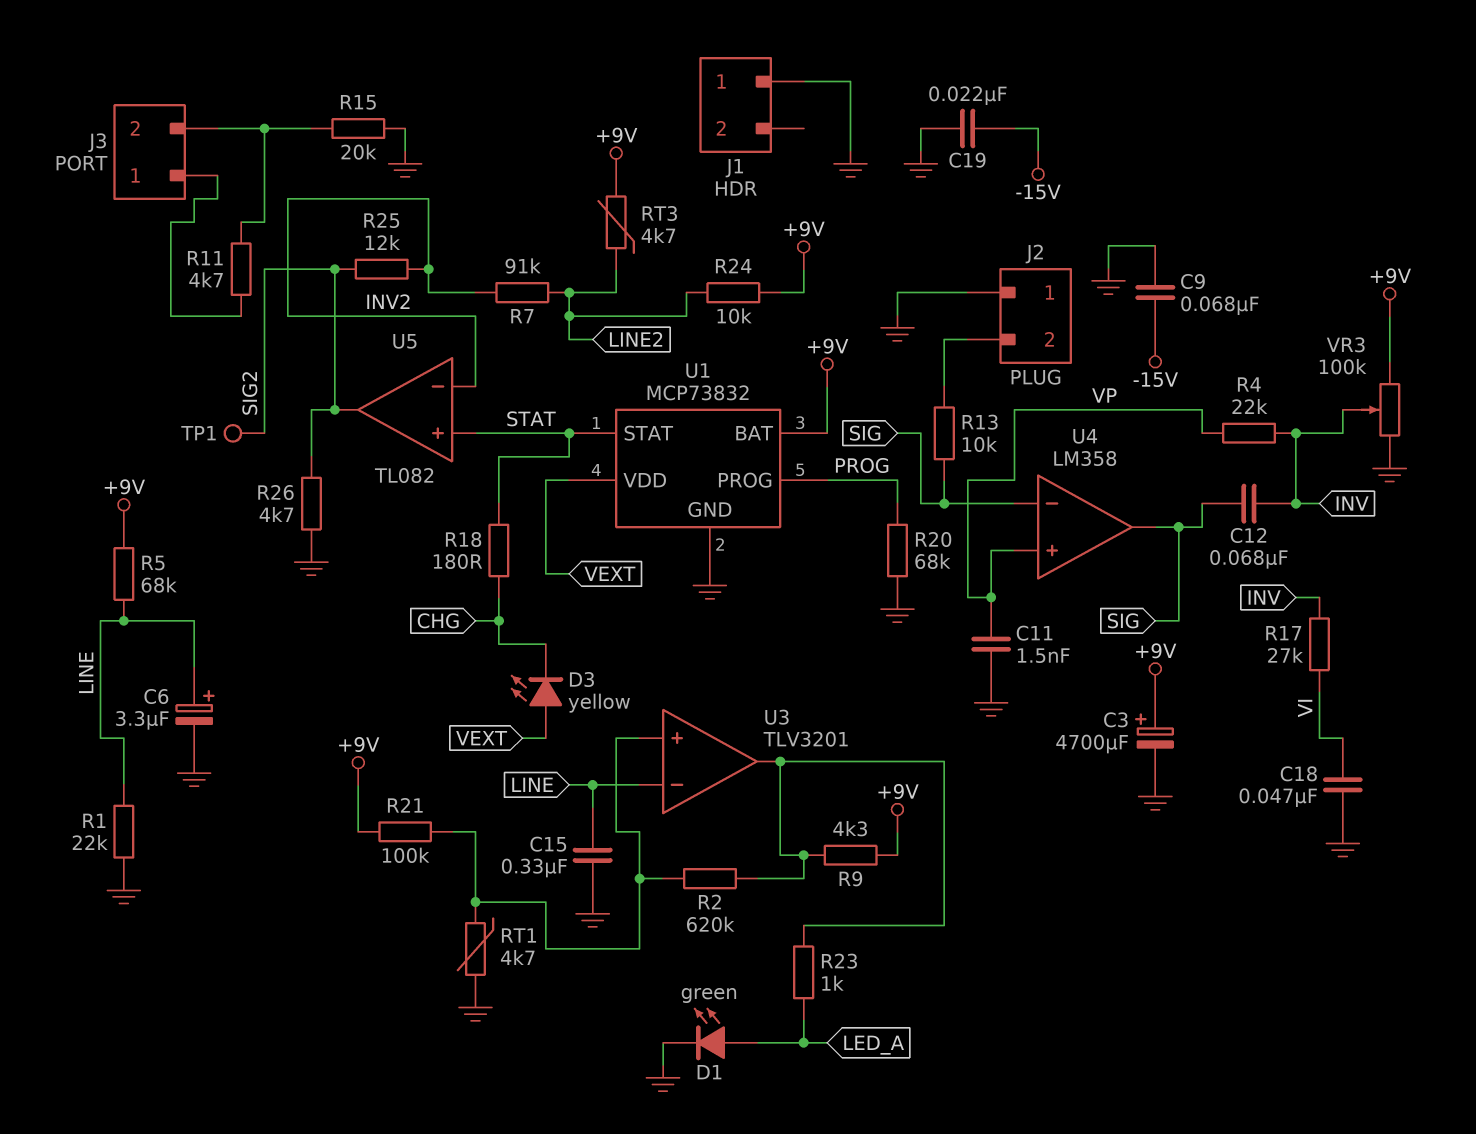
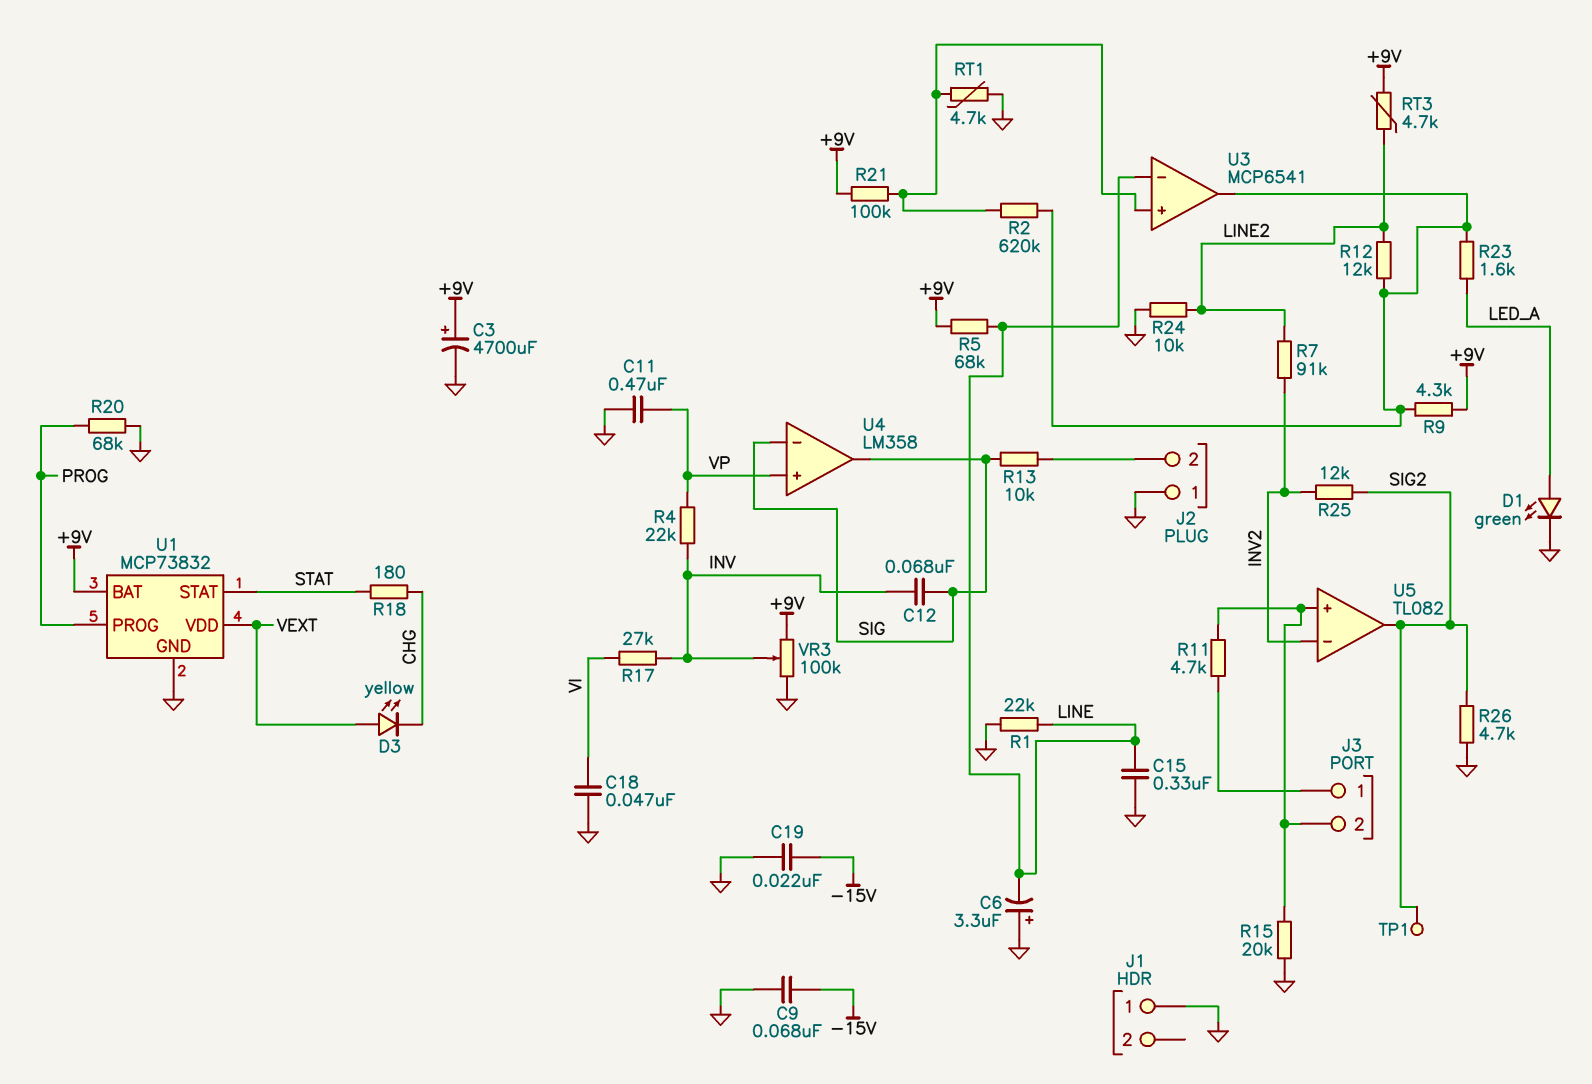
C6: 3.3uF (plus LINE, minus GND) -> 3.3uF (plus GND, minus LINE)
C11: 1.5nF (GND, VP) -> 470nF (GND, VP)
R12: none -> 12k (LINE2, U3/out)
R23: 1k (LED_A, U3/out) -> 1.6k (LED_A, U3/out)
R24: 10k (+9V, LINE2) -> 10k (GND, LINE2)
U3: TLV3201 -> MCP6541
U5 pin in+: STAT -> J3/2

